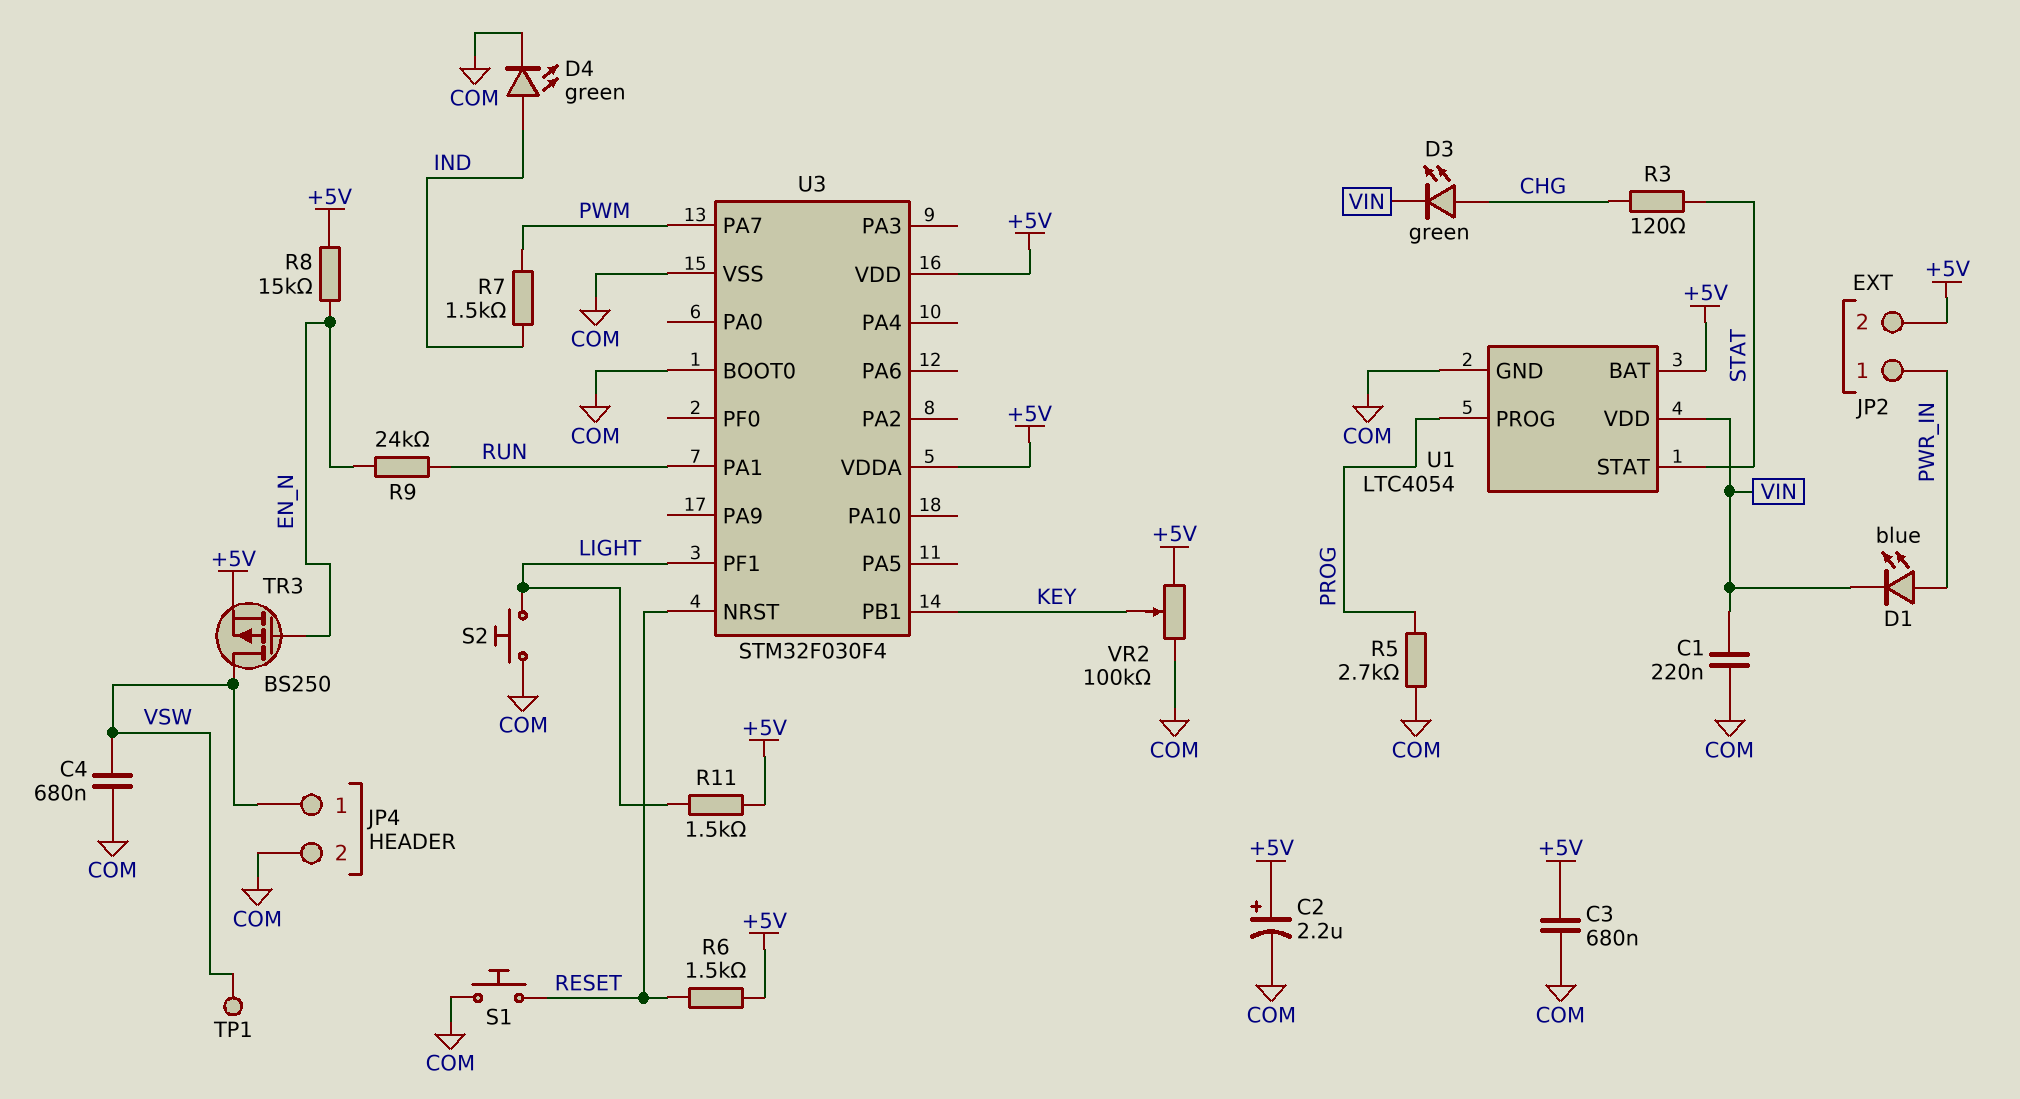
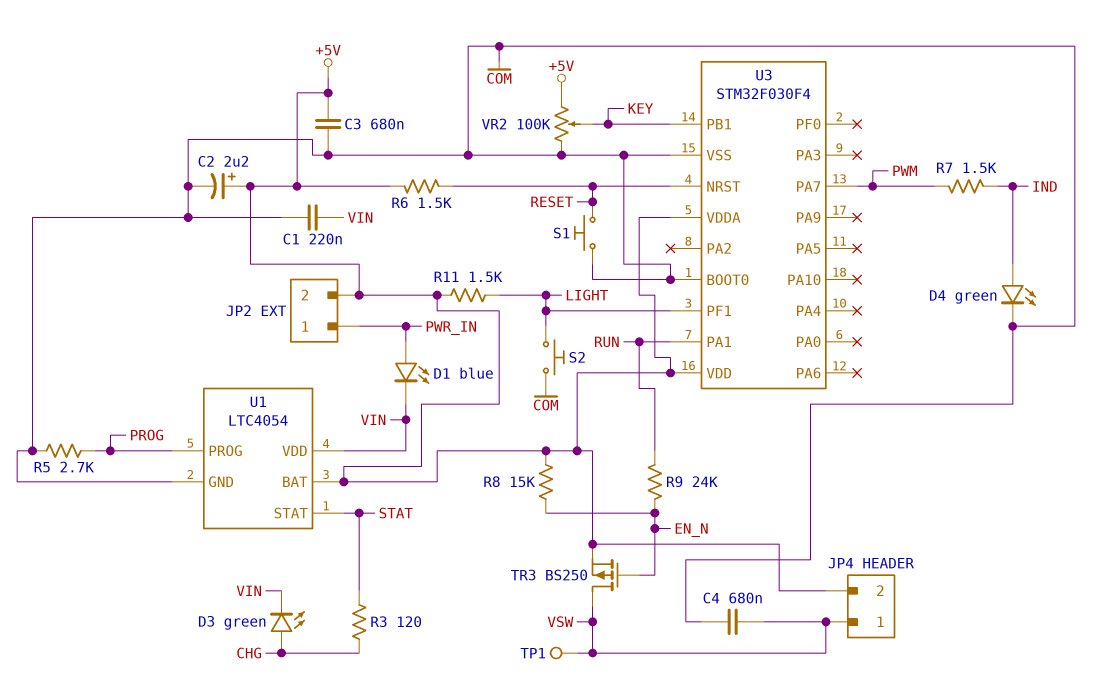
JP4 pin 2: COM -> +5V

